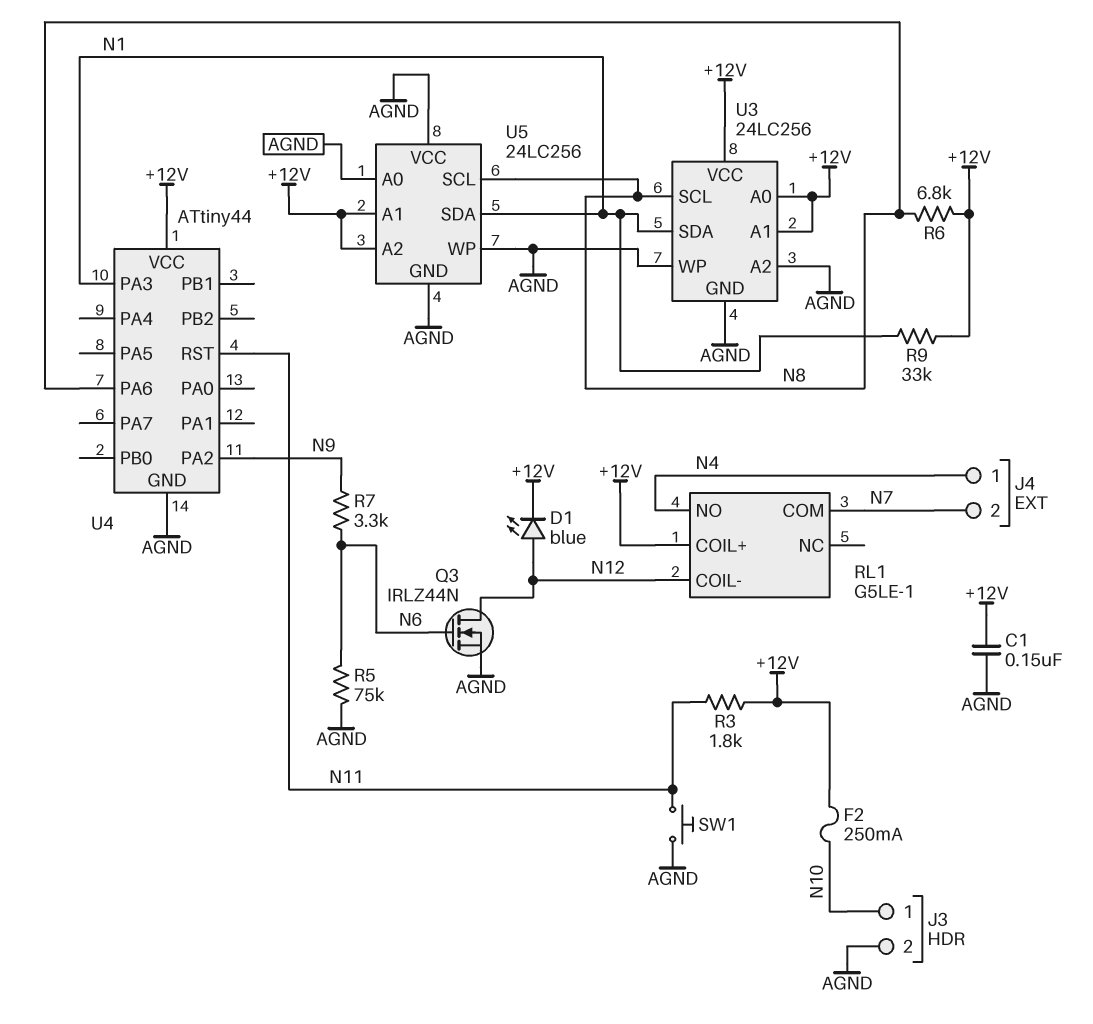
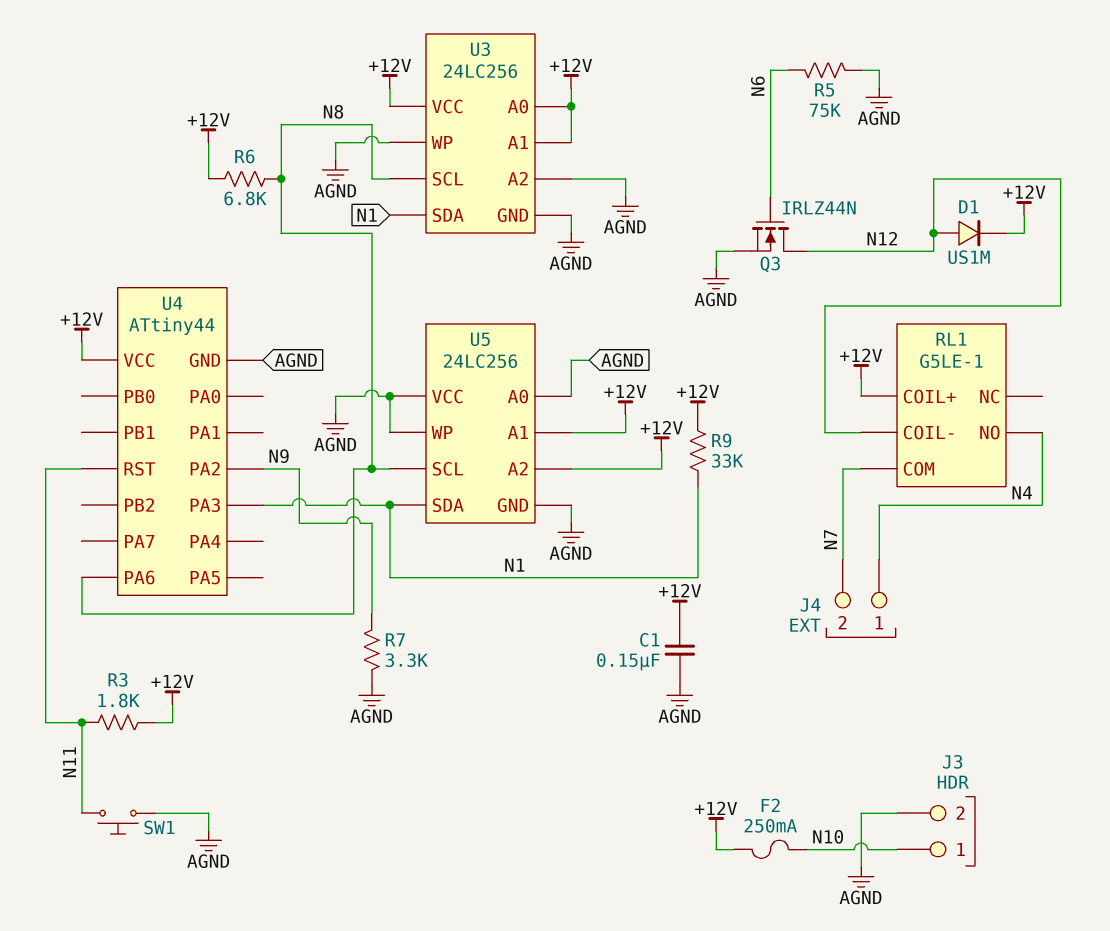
D1: LED blue (A N12, K +12V) -> diode US1M (A N12, K +12V)
R7: 3.3k (N6, N9) -> 3.3k (AGND, N9)

